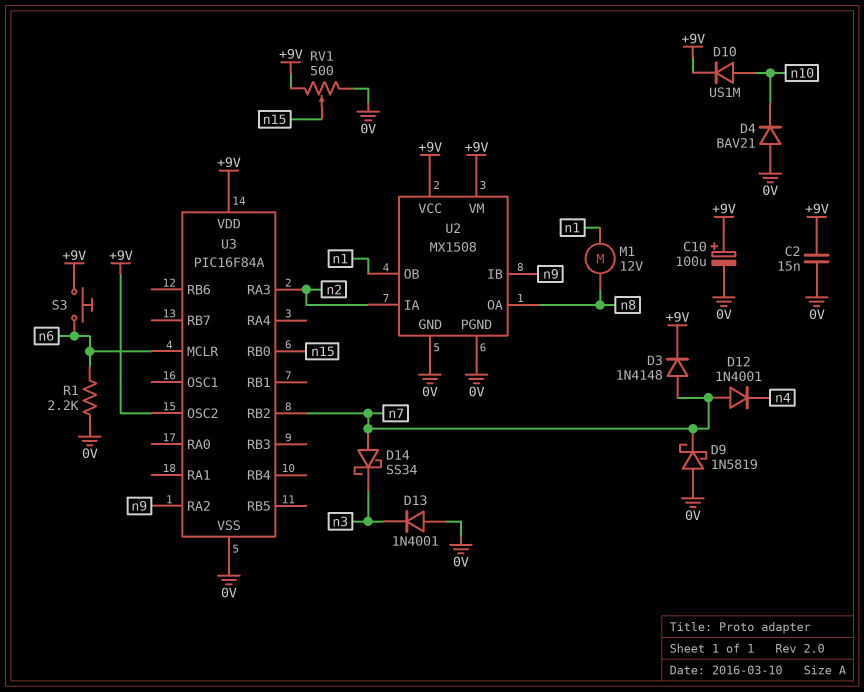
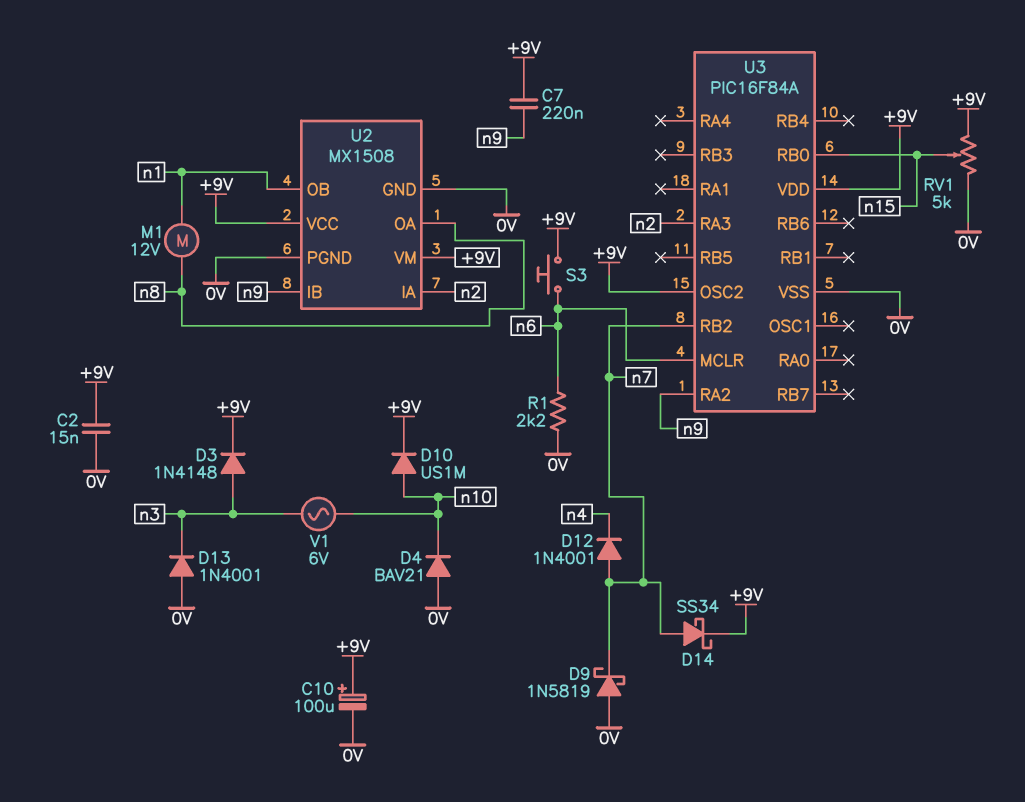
C7: none -> 220nF (+9V, n9)
D3: diode 1N4148 (A n7, K +9V) -> diode 1N4148 (A n3, K +9V)
D14: schottky SS34 (A n7, K n3) -> schottky SS34 (A n7, K +9V)
RV1: 500 (+9V, 0V, wiper n15) -> 5k (+9V, 0V, wiper n15)
V1: none -> AC 6V (n3, n10)

